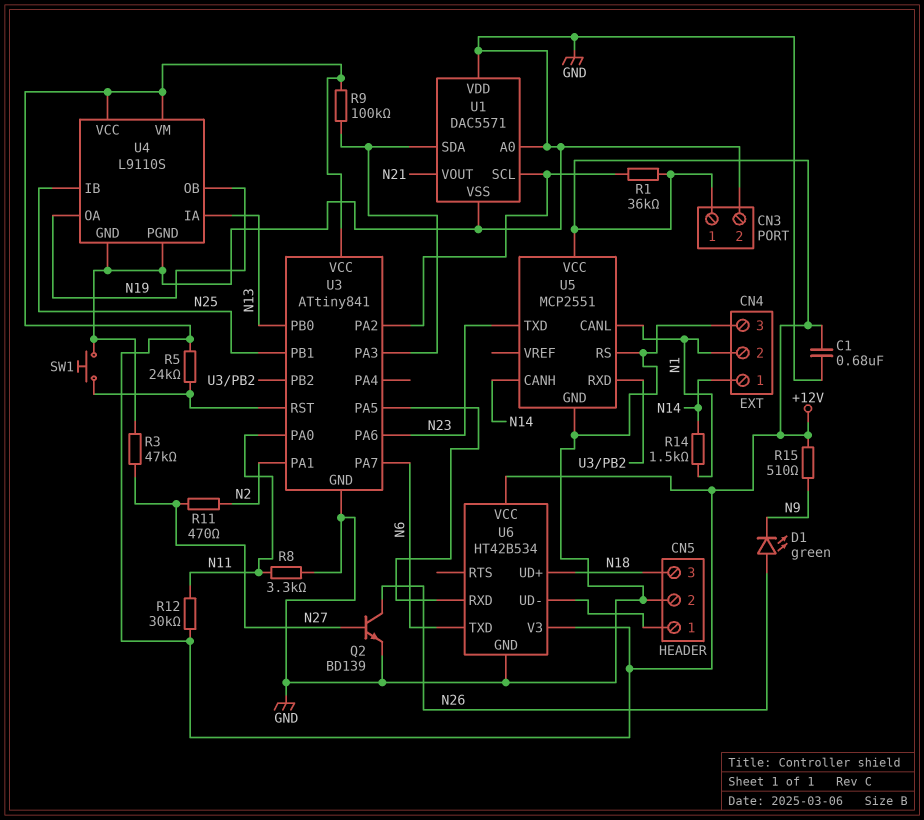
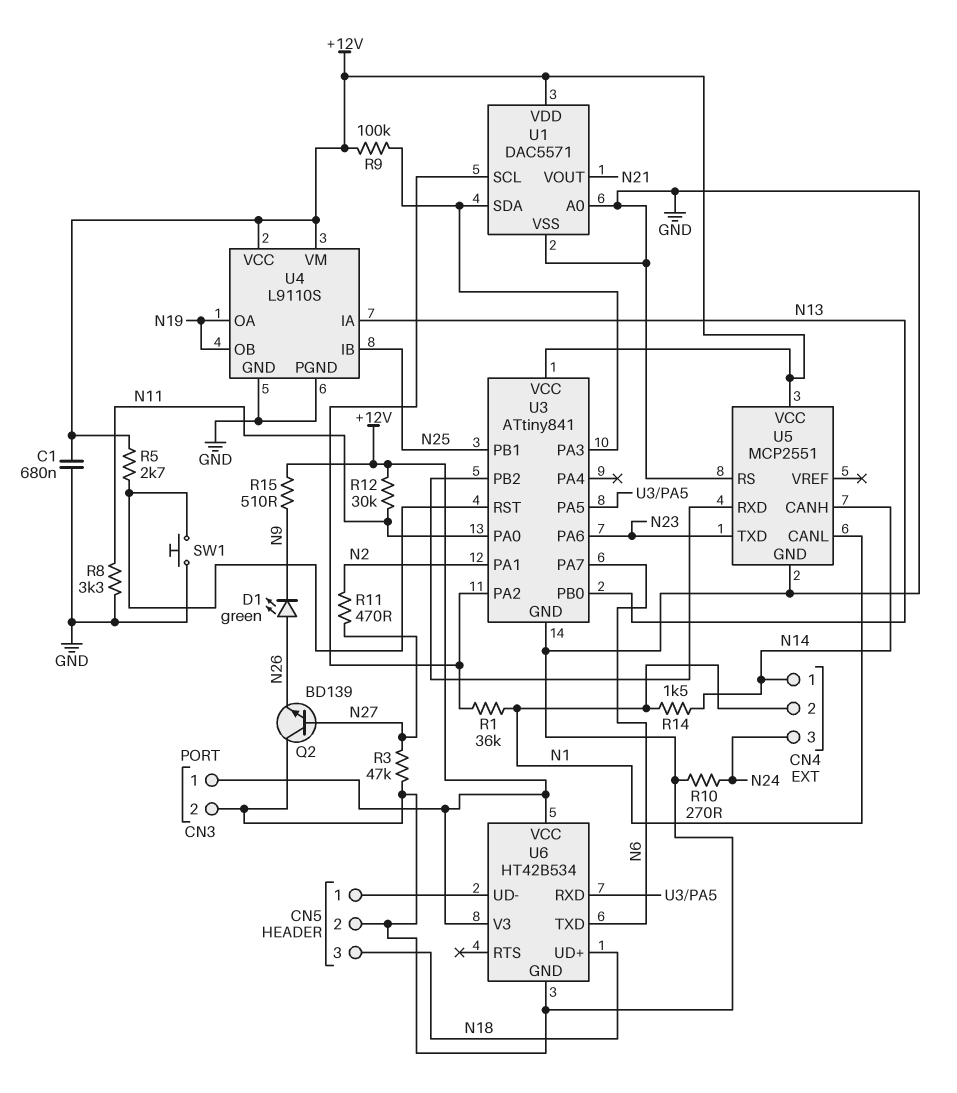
CN4 pin 3: GND -> N24
Q2: NPN BD139 (B N27, C N26, E GND) -> NPN BD139 (B N27, C GND, E N26)
R1: 36k (+12V, U1/SCL) -> 36k (N1, U1/SCL)
R5: 24k (+12V, U3/RST) -> 2.7k (+12V, U3/RST)
R10: none -> 270 (GND, N24)
U1 pin VDD: GND -> +12V

